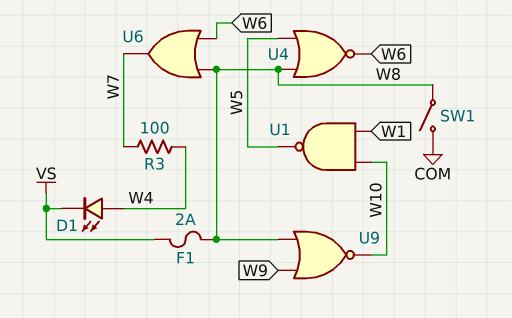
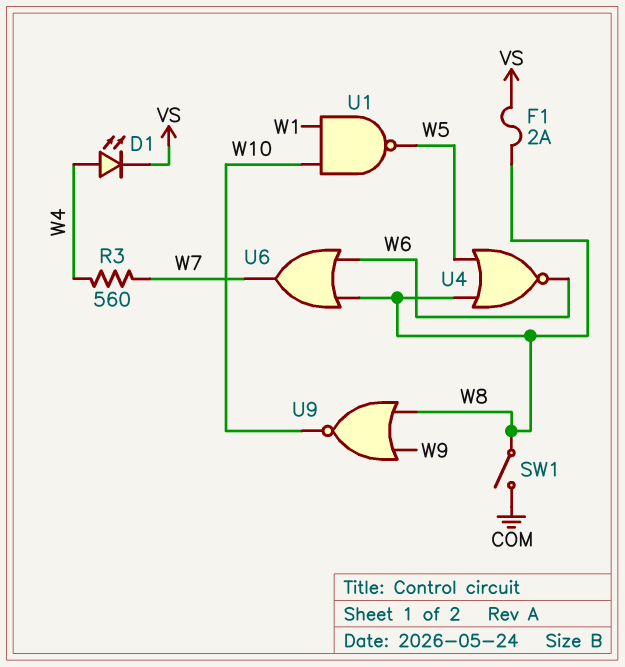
R3: 100 (W4, W7) -> 560 (W4, W7)

